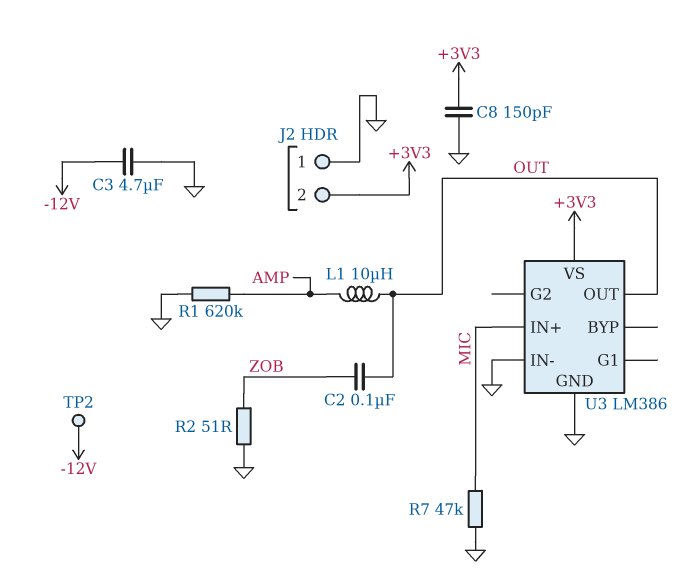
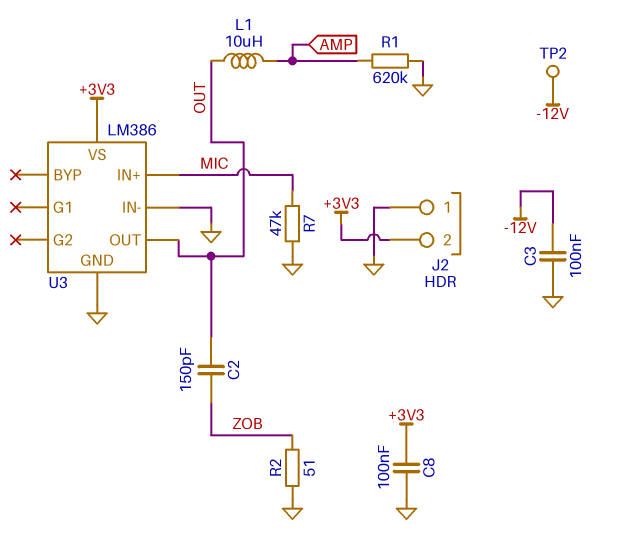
C2: 100nF (OUT, ZOB) -> 150pF (OUT, ZOB)
C3: 4.7uF (-12V, GND) -> 100nF (-12V, GND)
C8: 150pF (+3V3, GND) -> 100nF (+3V3, GND)

